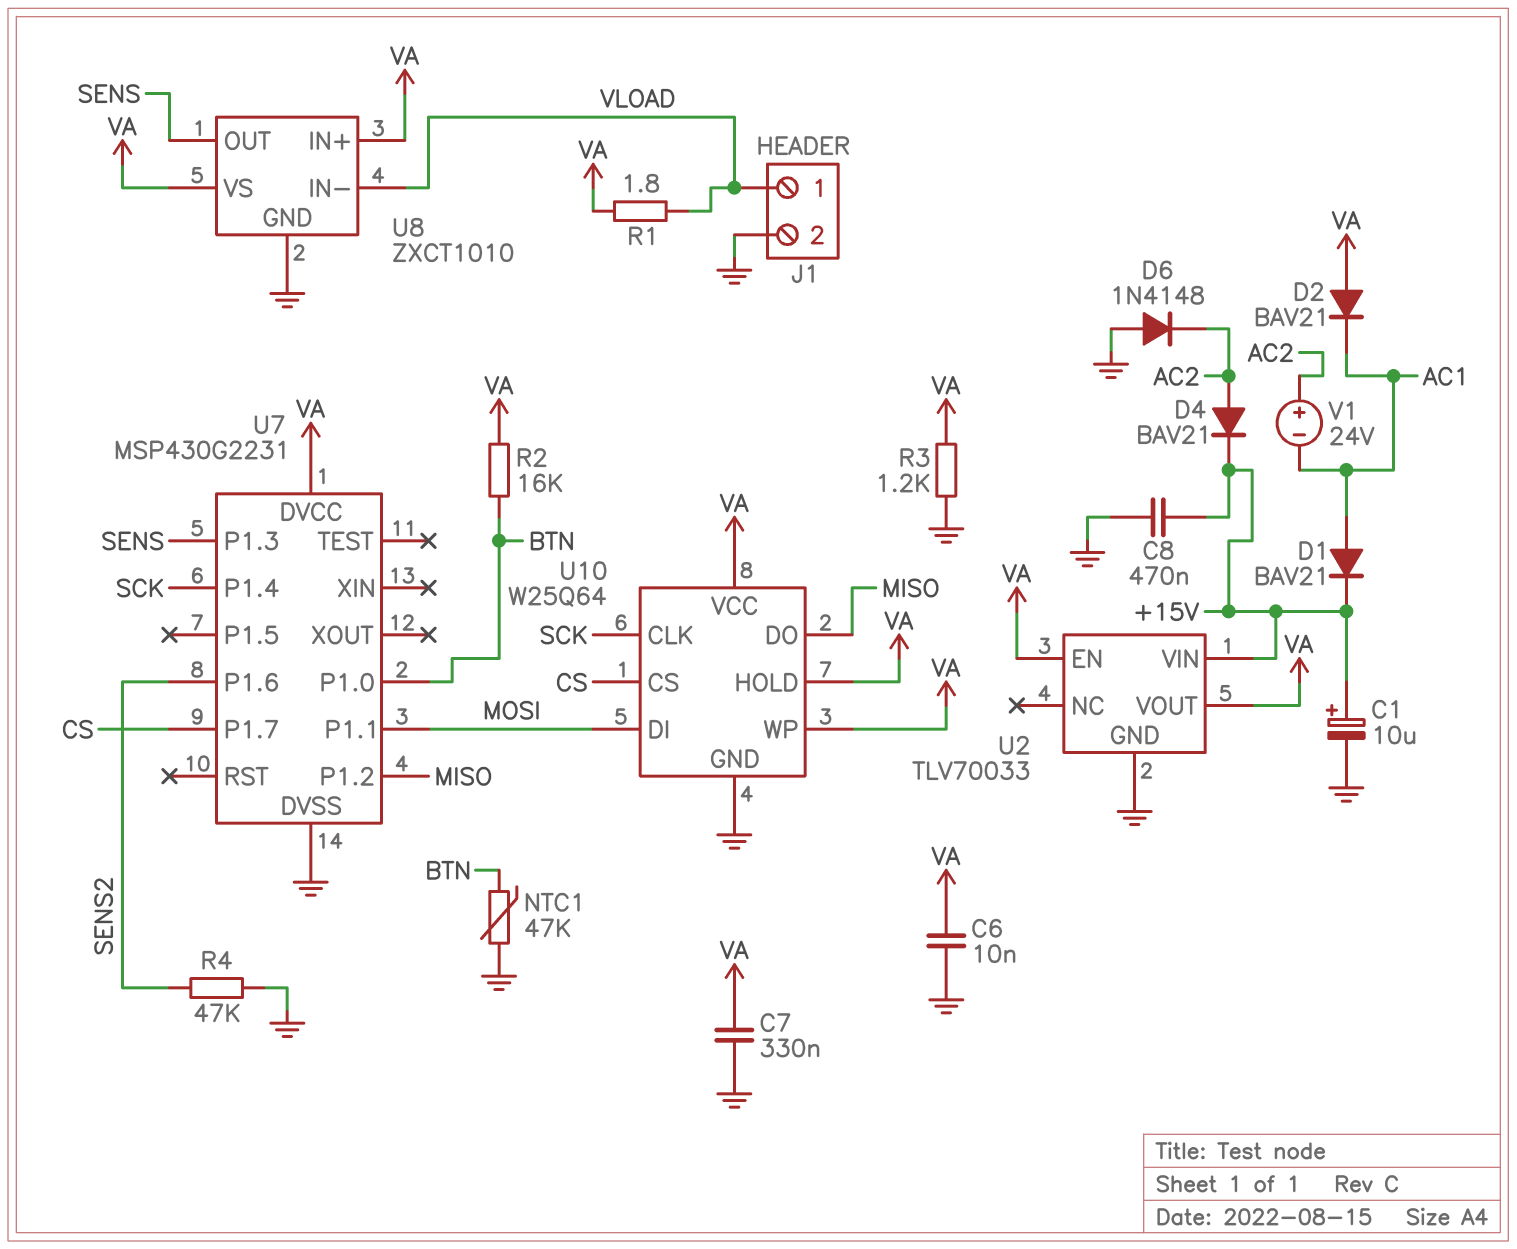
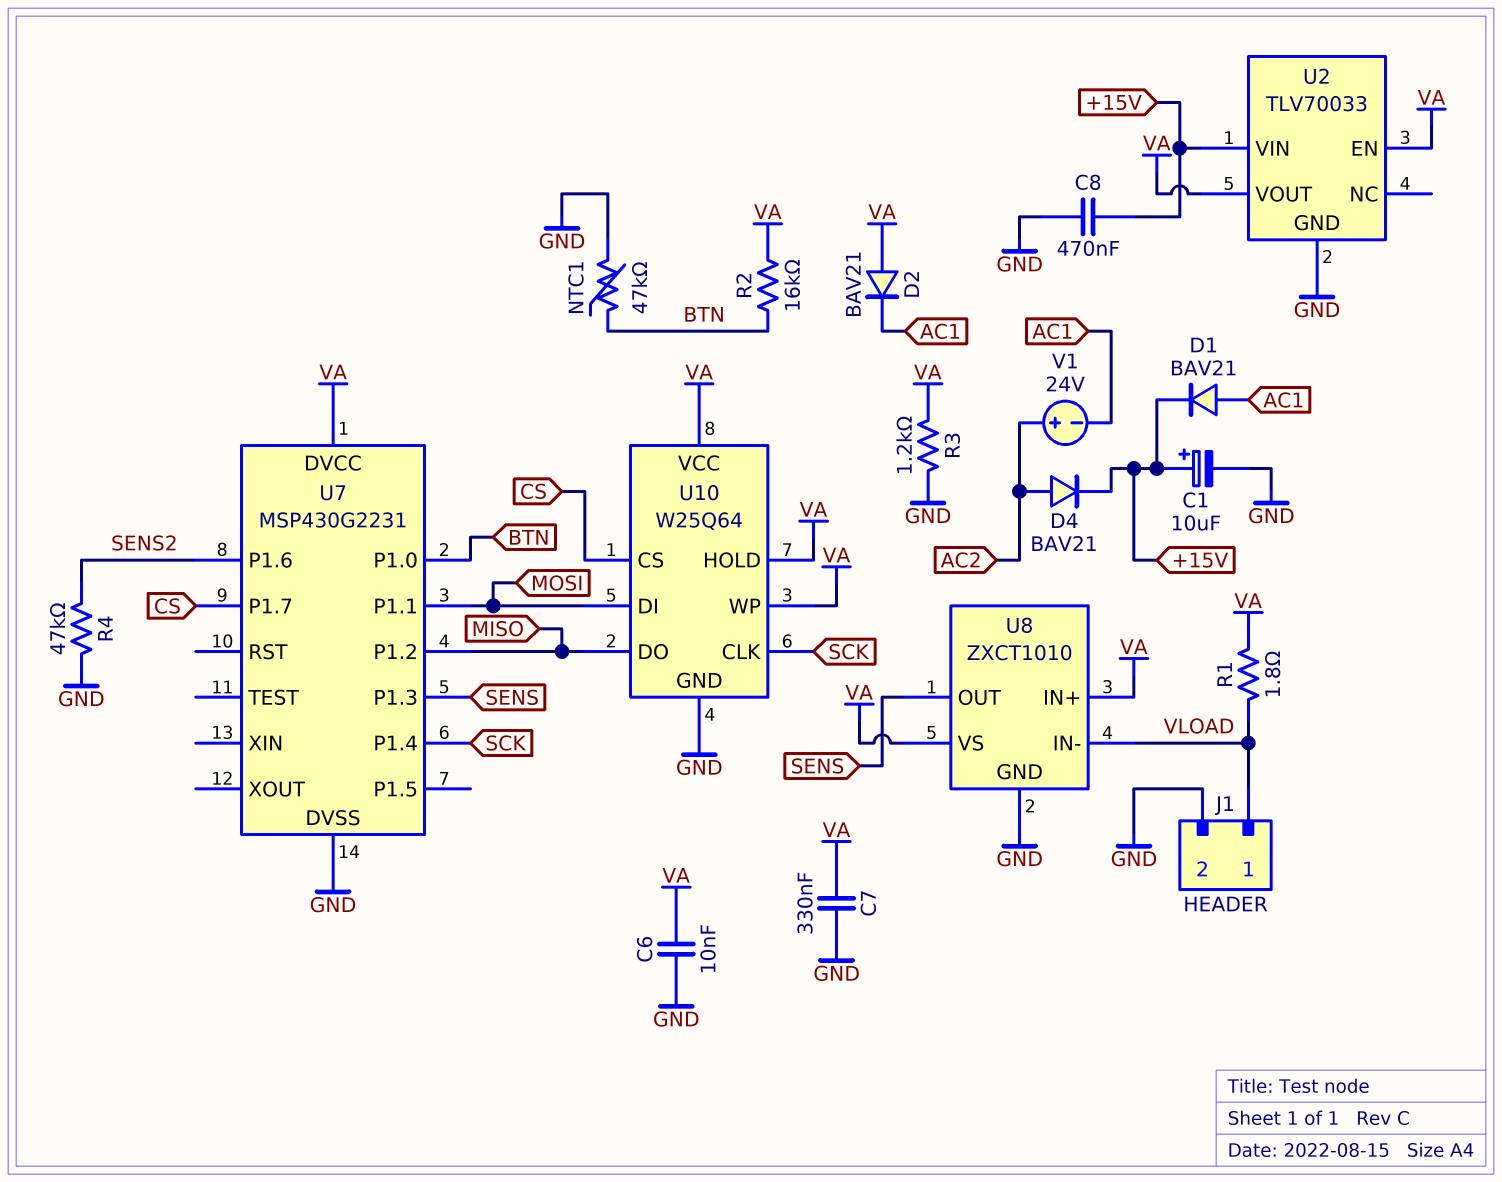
D6: diode 1N4148 (A GND, K AC2) -> none

